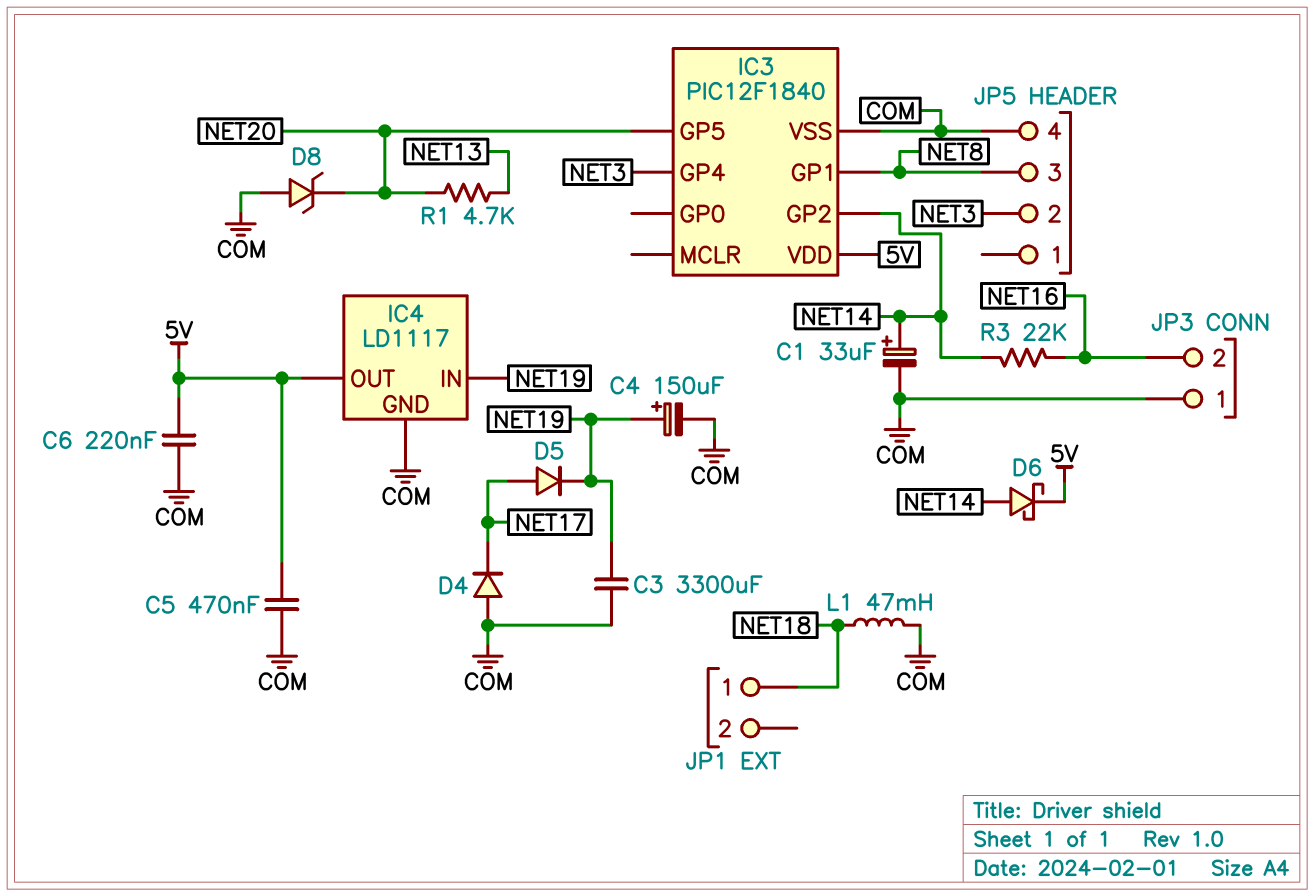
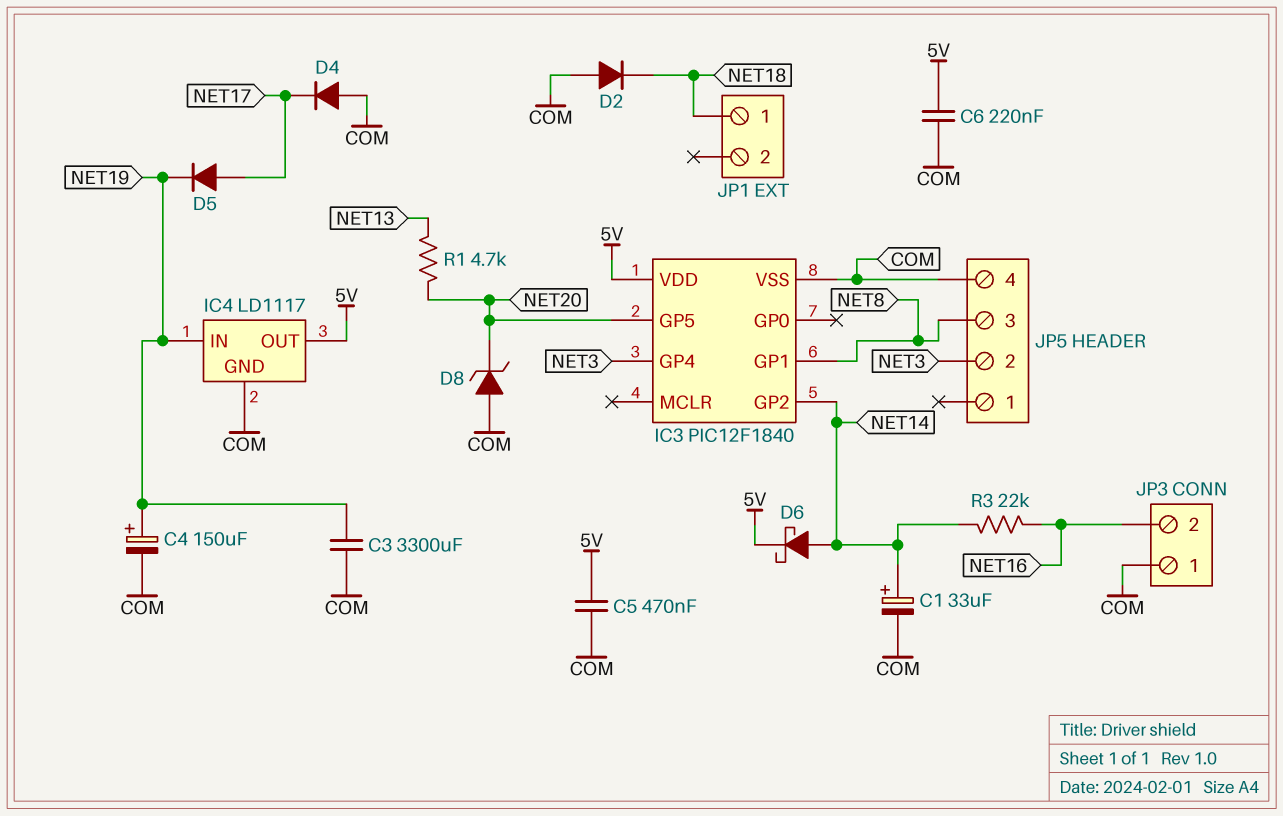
D2: none -> diode (A COM, K NET18)
L1: 47mH (COM, NET18) -> none

